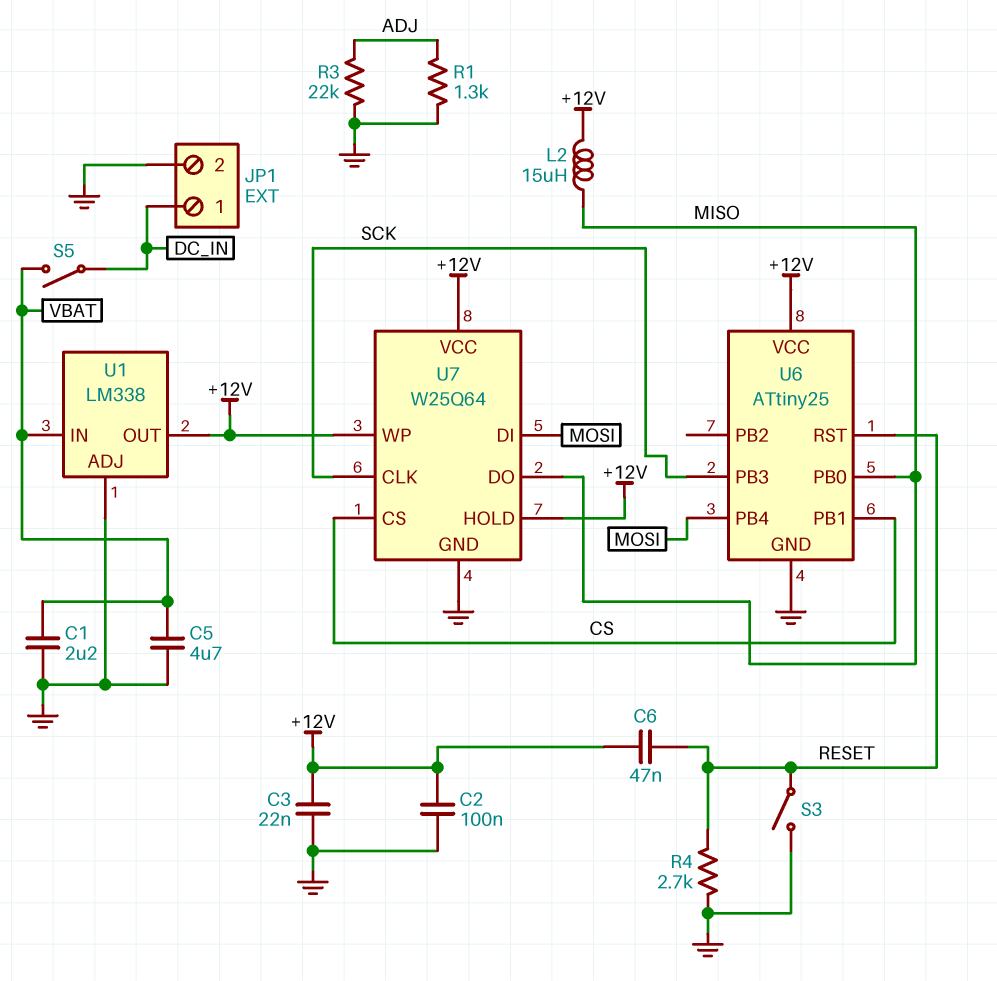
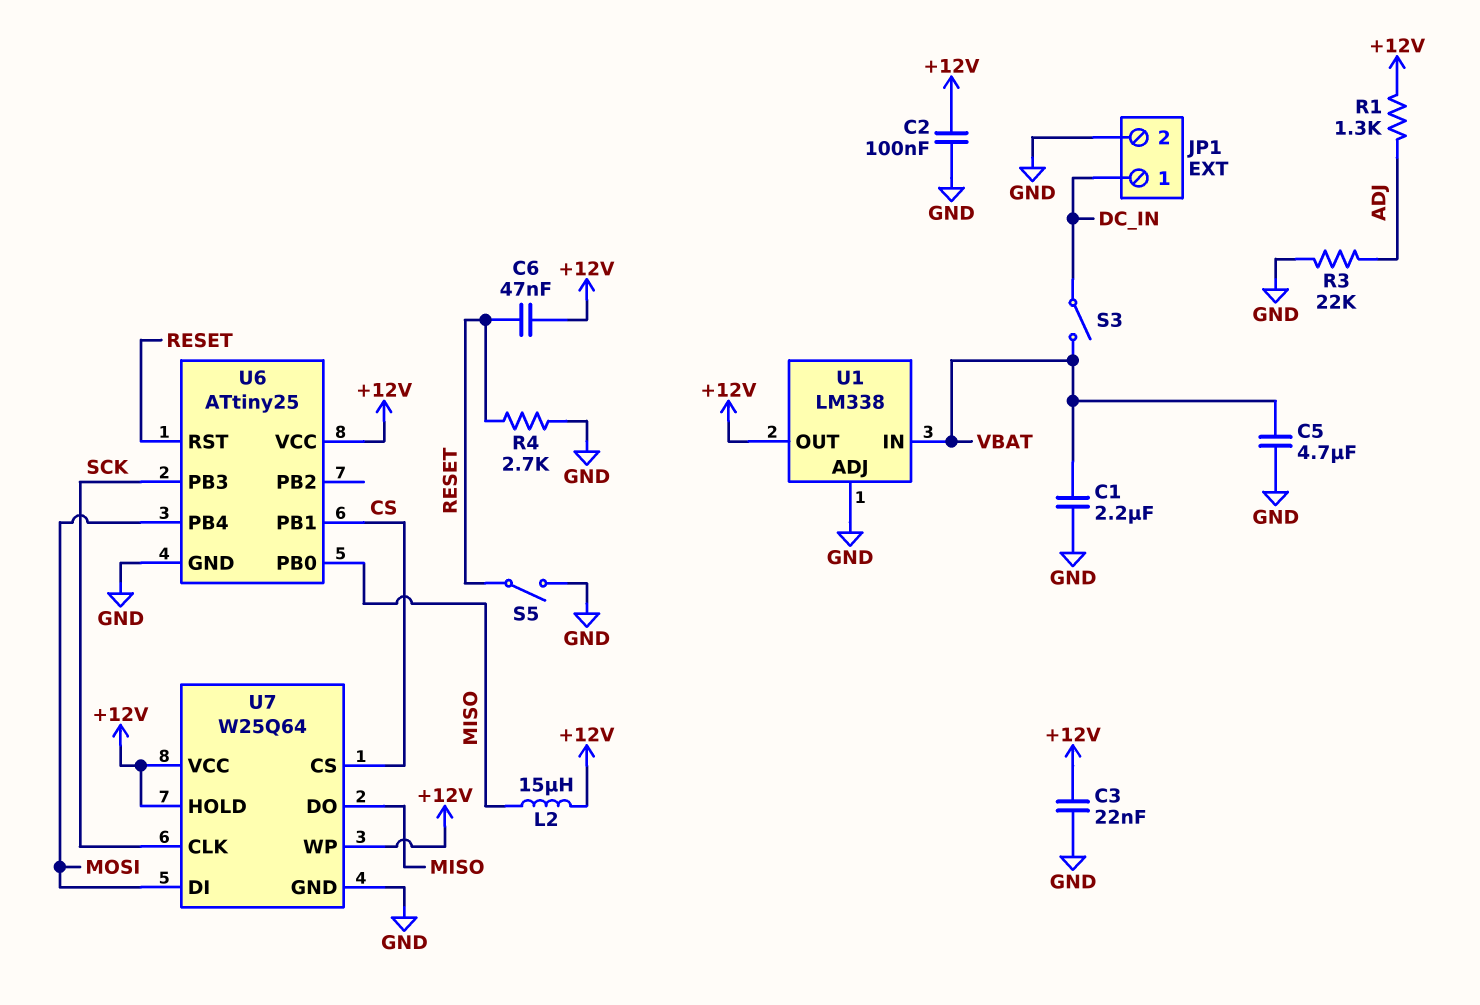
R1: 1.3k (ADJ, GND) -> 1.3k (+12V, ADJ)
S3: switch (GND, RESET) -> switch (DC_IN, VBAT)
S5: switch (DC_IN, VBAT) -> switch (GND, RESET)

